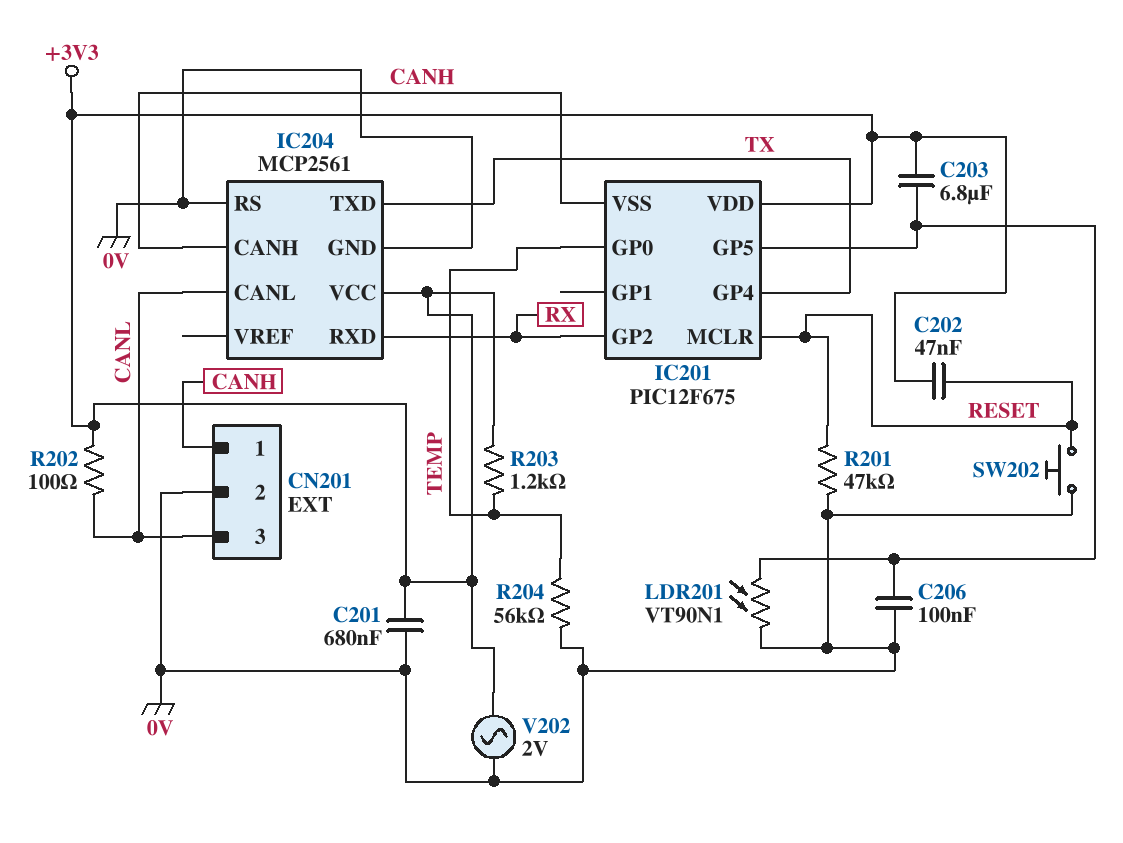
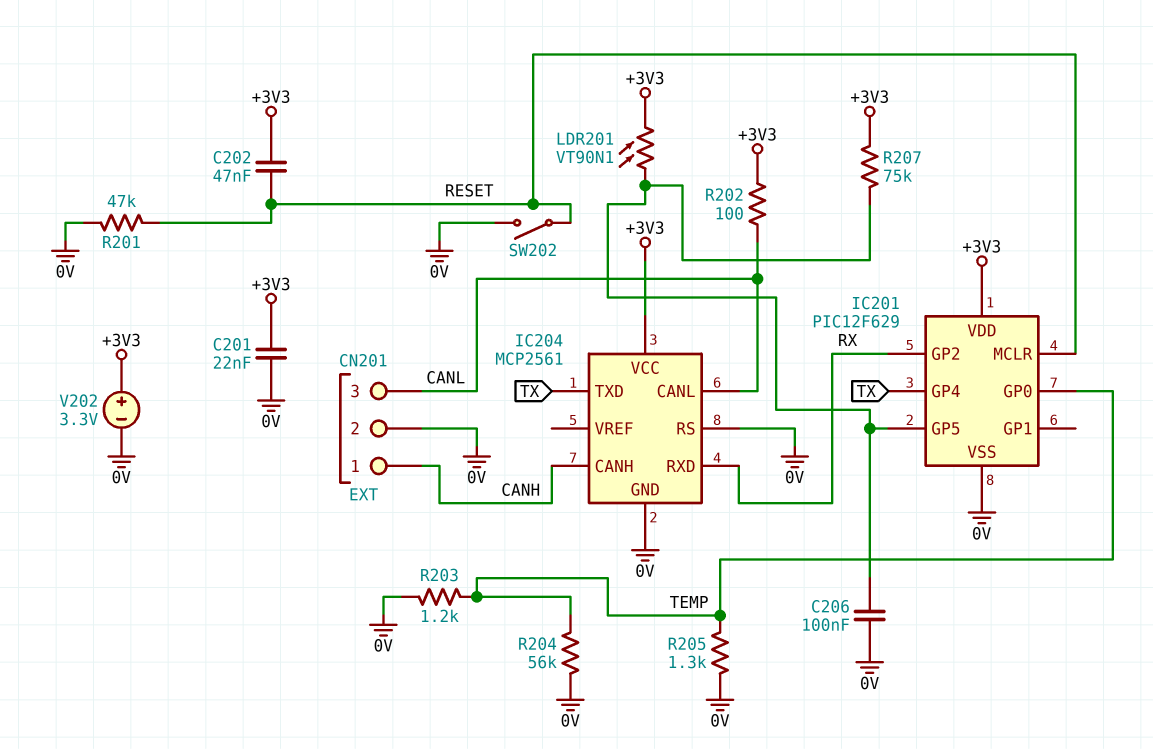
C201: 680nF (+3V3, 0V) -> 22nF (+3V3, 0V)
C203: 6.8uF (+3V3, IC201/GP5) -> none
IC201: PIC12F675 -> PIC12F629
IC201 pin VSS: CANH -> 0V
LDR201: VT90N1 (0V, IC201/GP5) -> VT90N1 (+3V3, IC201/GP5)
R203: 1.2k (+3V3, TEMP) -> 1.2k (0V, TEMP)
R205: none -> 1.3k (0V, TEMP)
R207: none -> 75k (+3V3, IC201/GP5)
SW202: button (0V, RESET) -> switch (0V, RESET)
V202: AC 2V (+3V3, 0V) -> 3.3V (plus +3V3, minus 0V)

